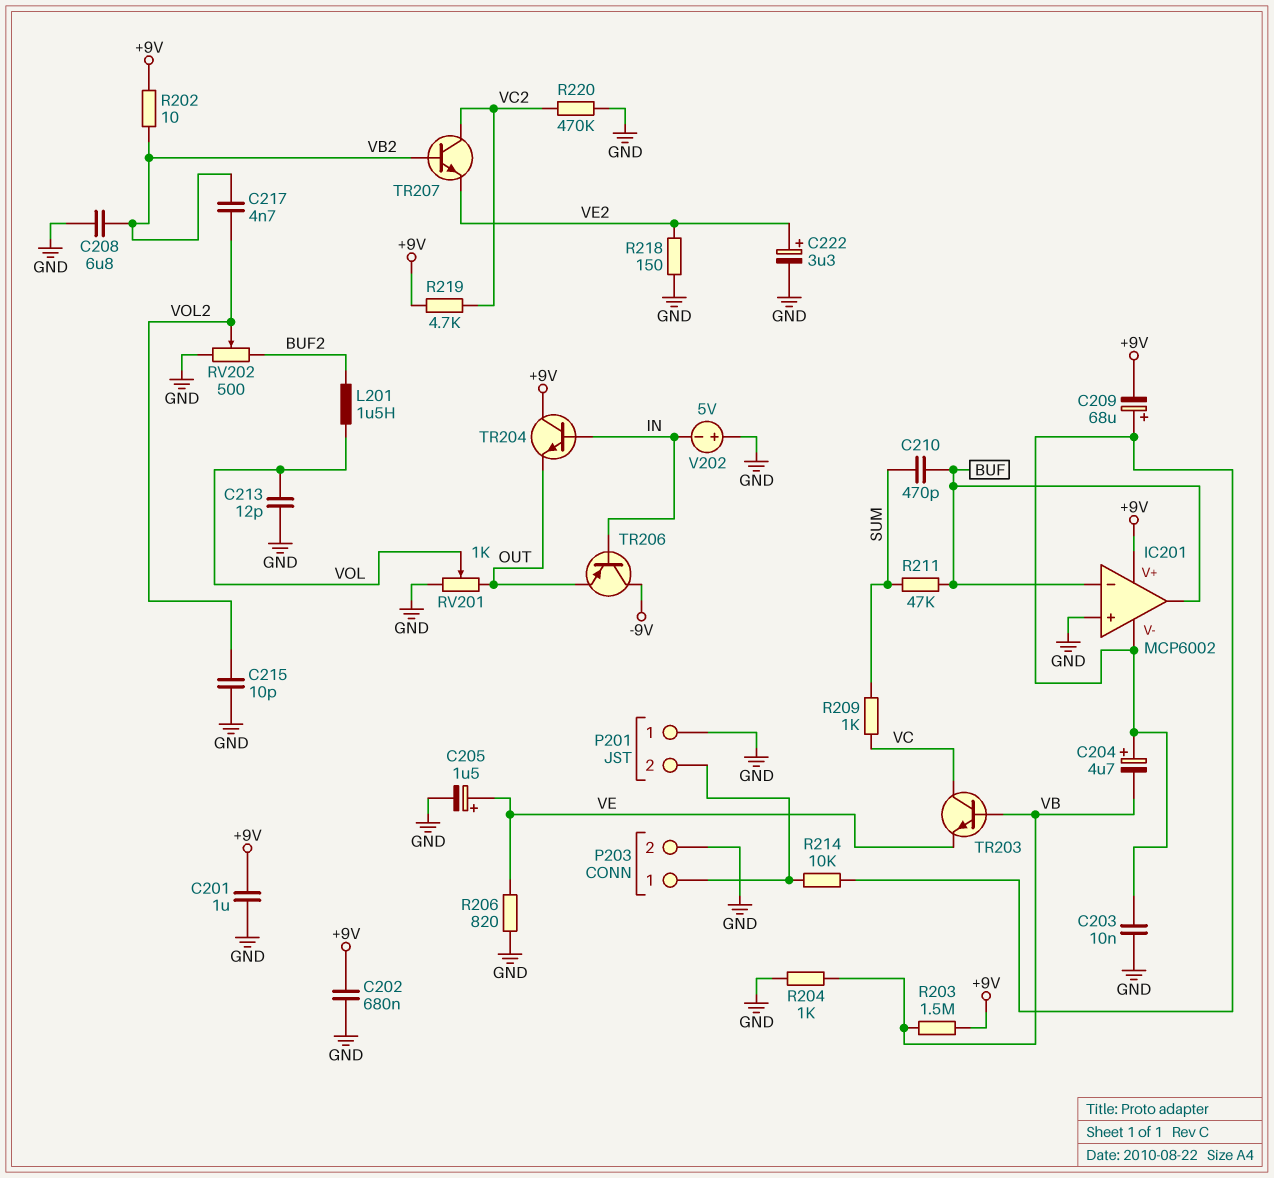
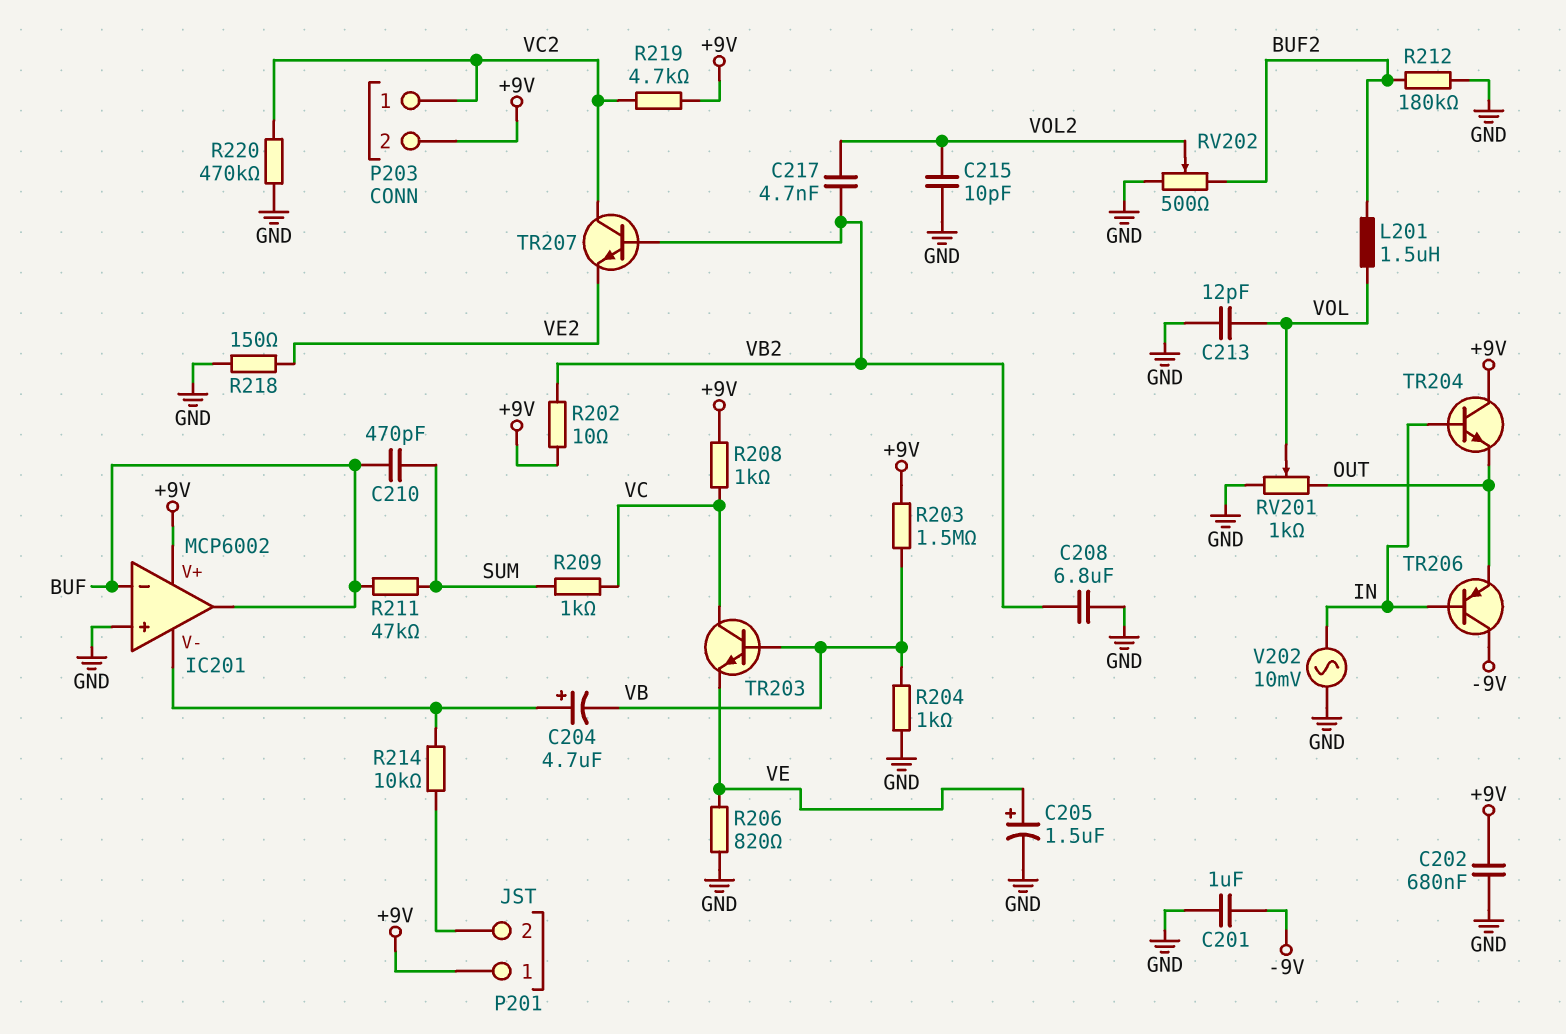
C201: 1uF (+9V, GND) -> 1uF (-9V, GND)
C203: 10nF (GND, IC201/V-) -> none
C209: 68uF (plus IC201/V-, minus +9V) -> none
C222: 3.3uF (plus VE2, minus GND) -> none
P201 pin 1: GND -> +9V
P203 pin 1: P201/2 -> VC2
P203 pin 2: GND -> +9V
R208: none -> 1k (+9V, VC)
R212: none -> 180k (BUF2, GND)
V202: 5V (plus GND, minus IN) -> AC 10mV (GND, IN)

